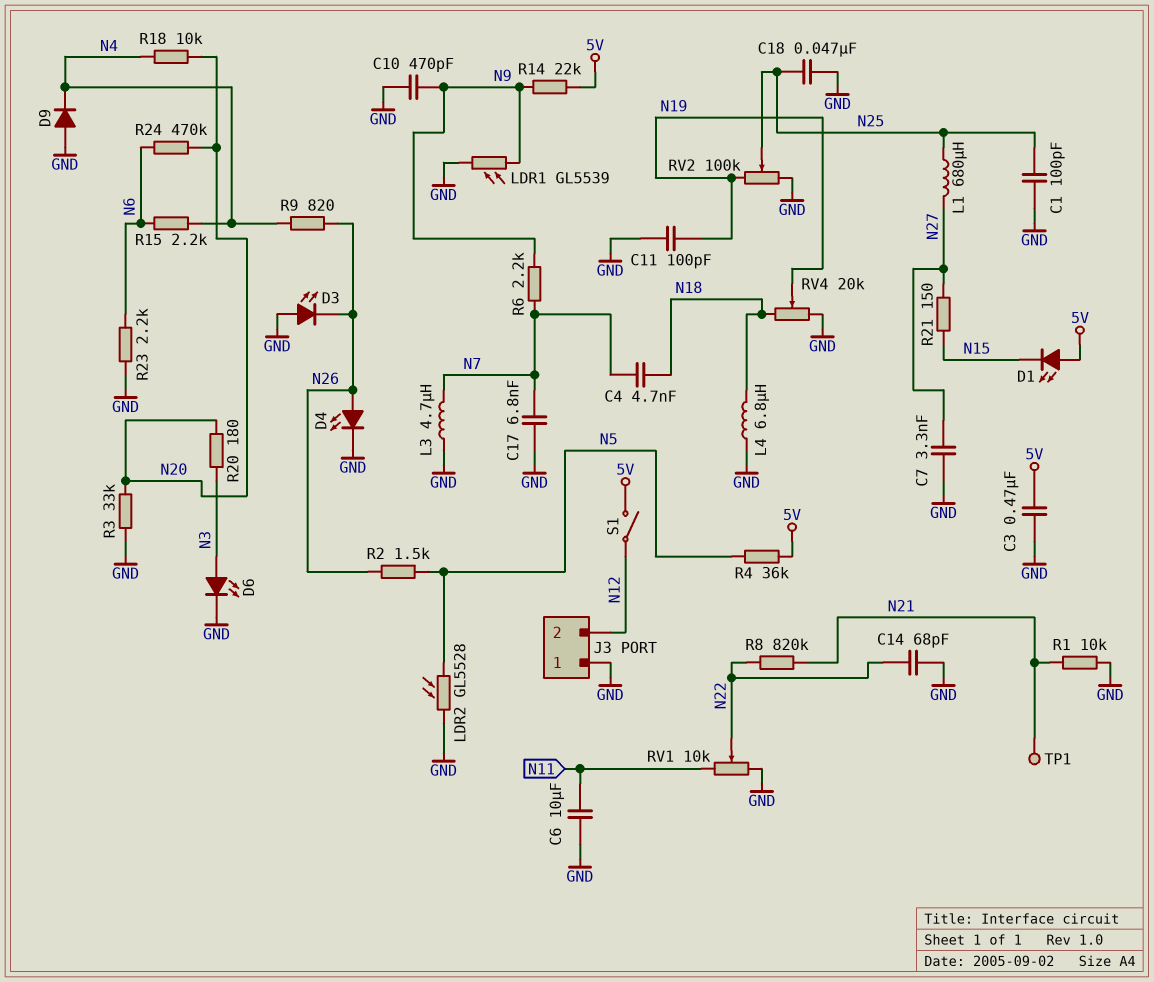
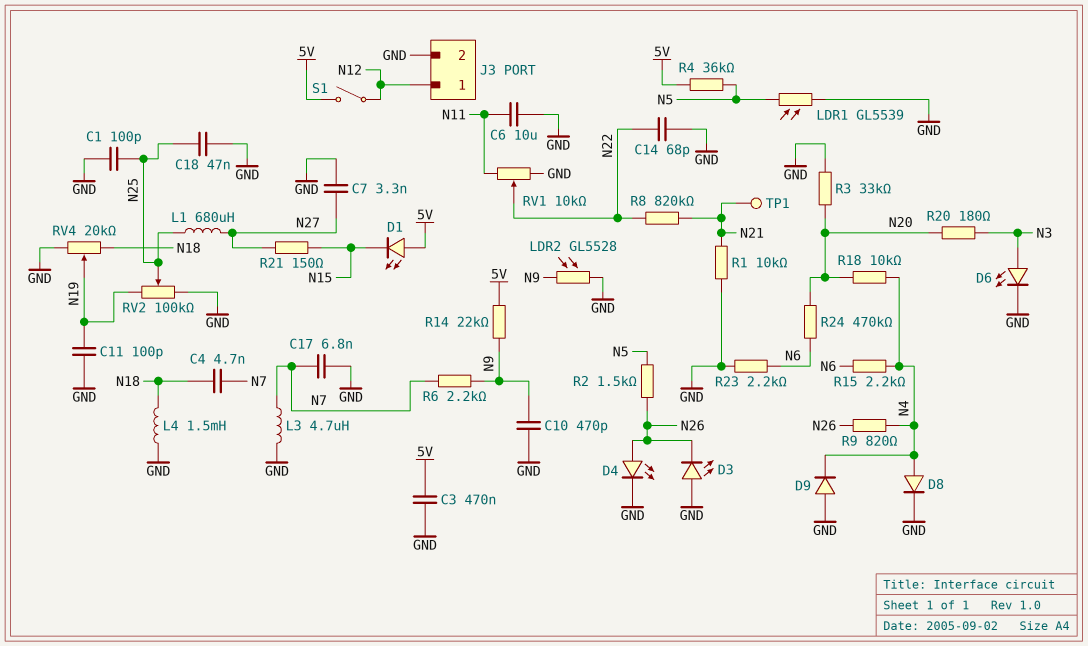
D8: none -> diode (A N4, K GND)
J3 pin 1: GND -> N12
J3 pin 2: N12 -> GND
L4: 6.8uH (GND, N18) -> 1.5mH (GND, N18)
LDR1: GL5539 (GND, N9) -> GL5539 (GND, N5)
LDR2: GL5528 (GND, N5) -> GL5528 (GND, N9)

